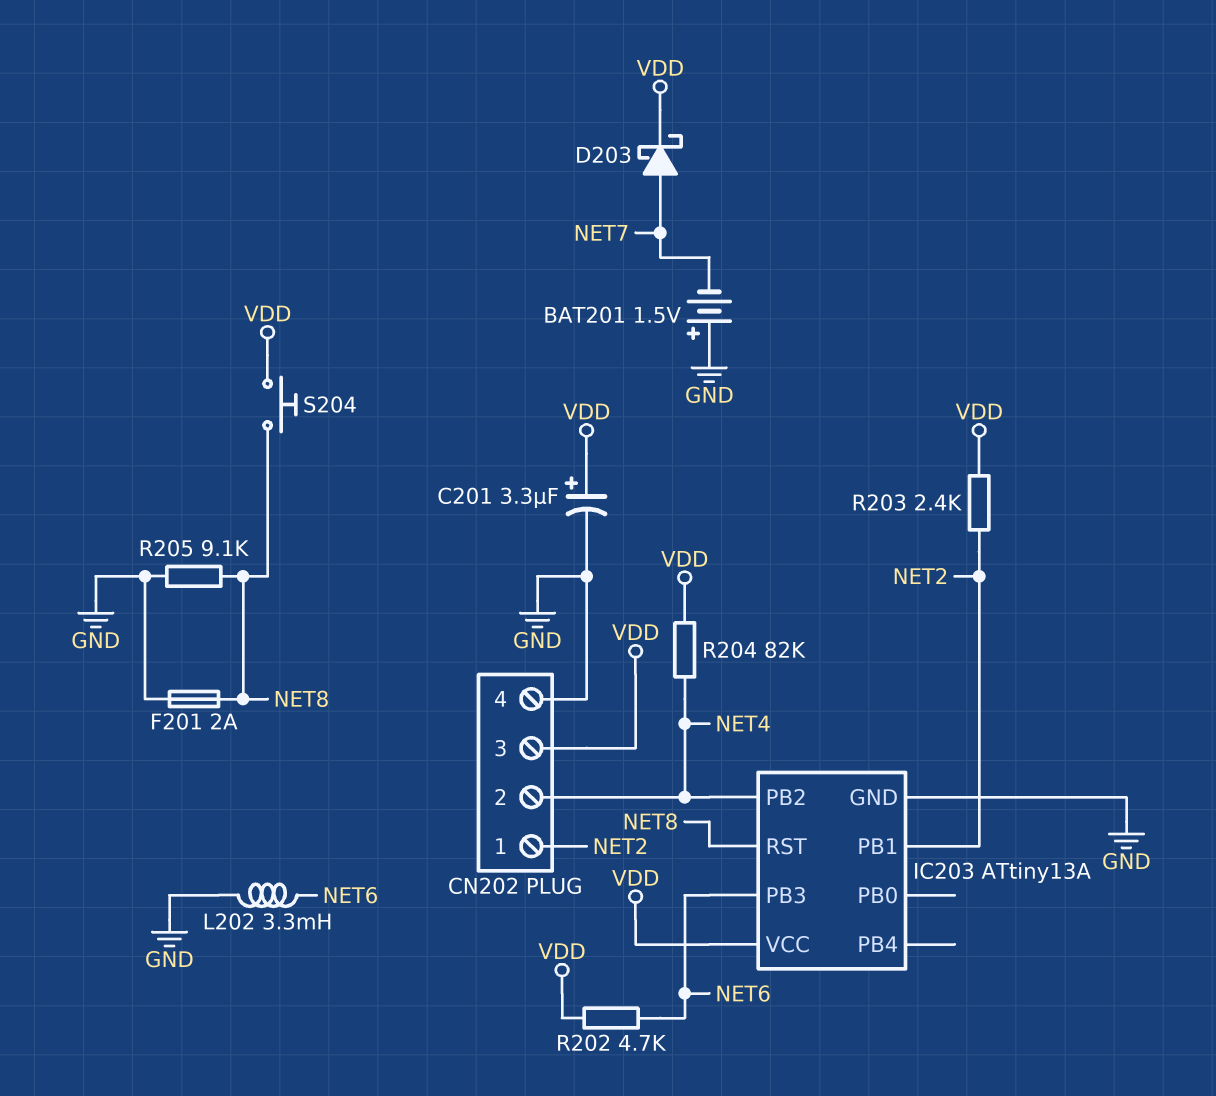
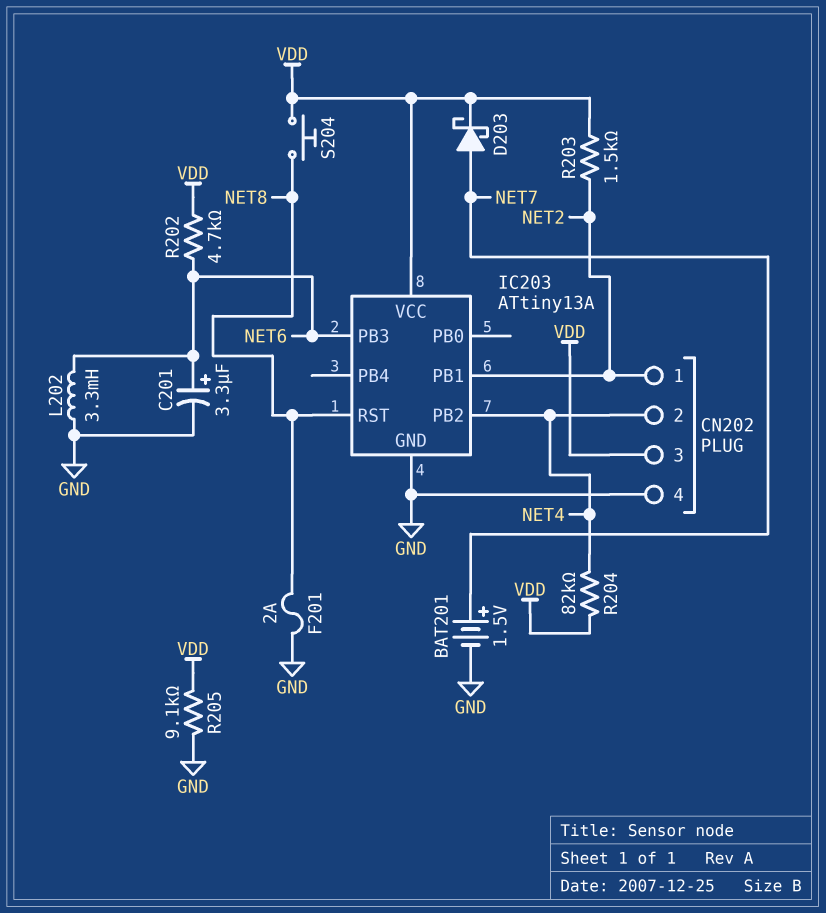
BAT201: 1.5V (plus GND, minus NET7) -> 1.5V (plus NET7, minus GND)
C201: 3.3uF (plus VDD, minus GND) -> 3.3uF (plus NET6, minus GND)
R203: 2.4k (NET2, VDD) -> 1.5k (NET2, VDD)
R205: 9.1k (GND, NET8) -> 9.1k (GND, VDD)

